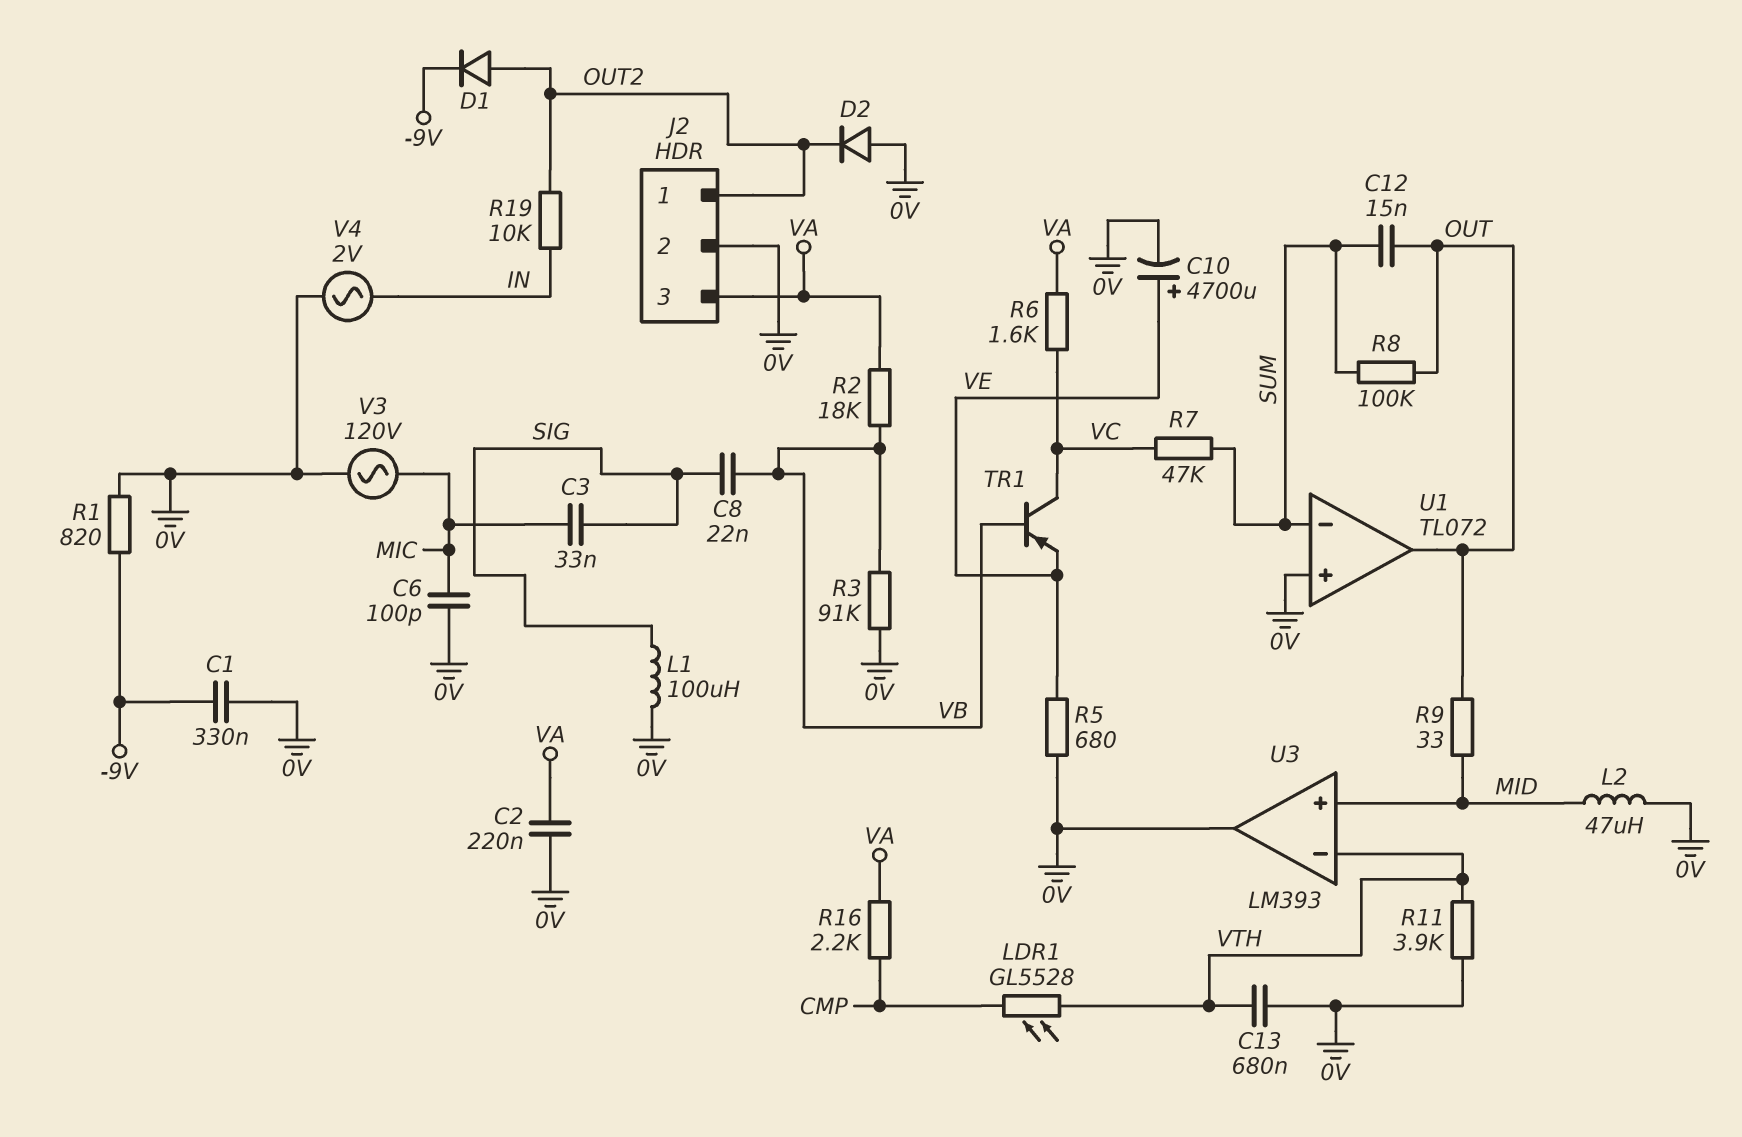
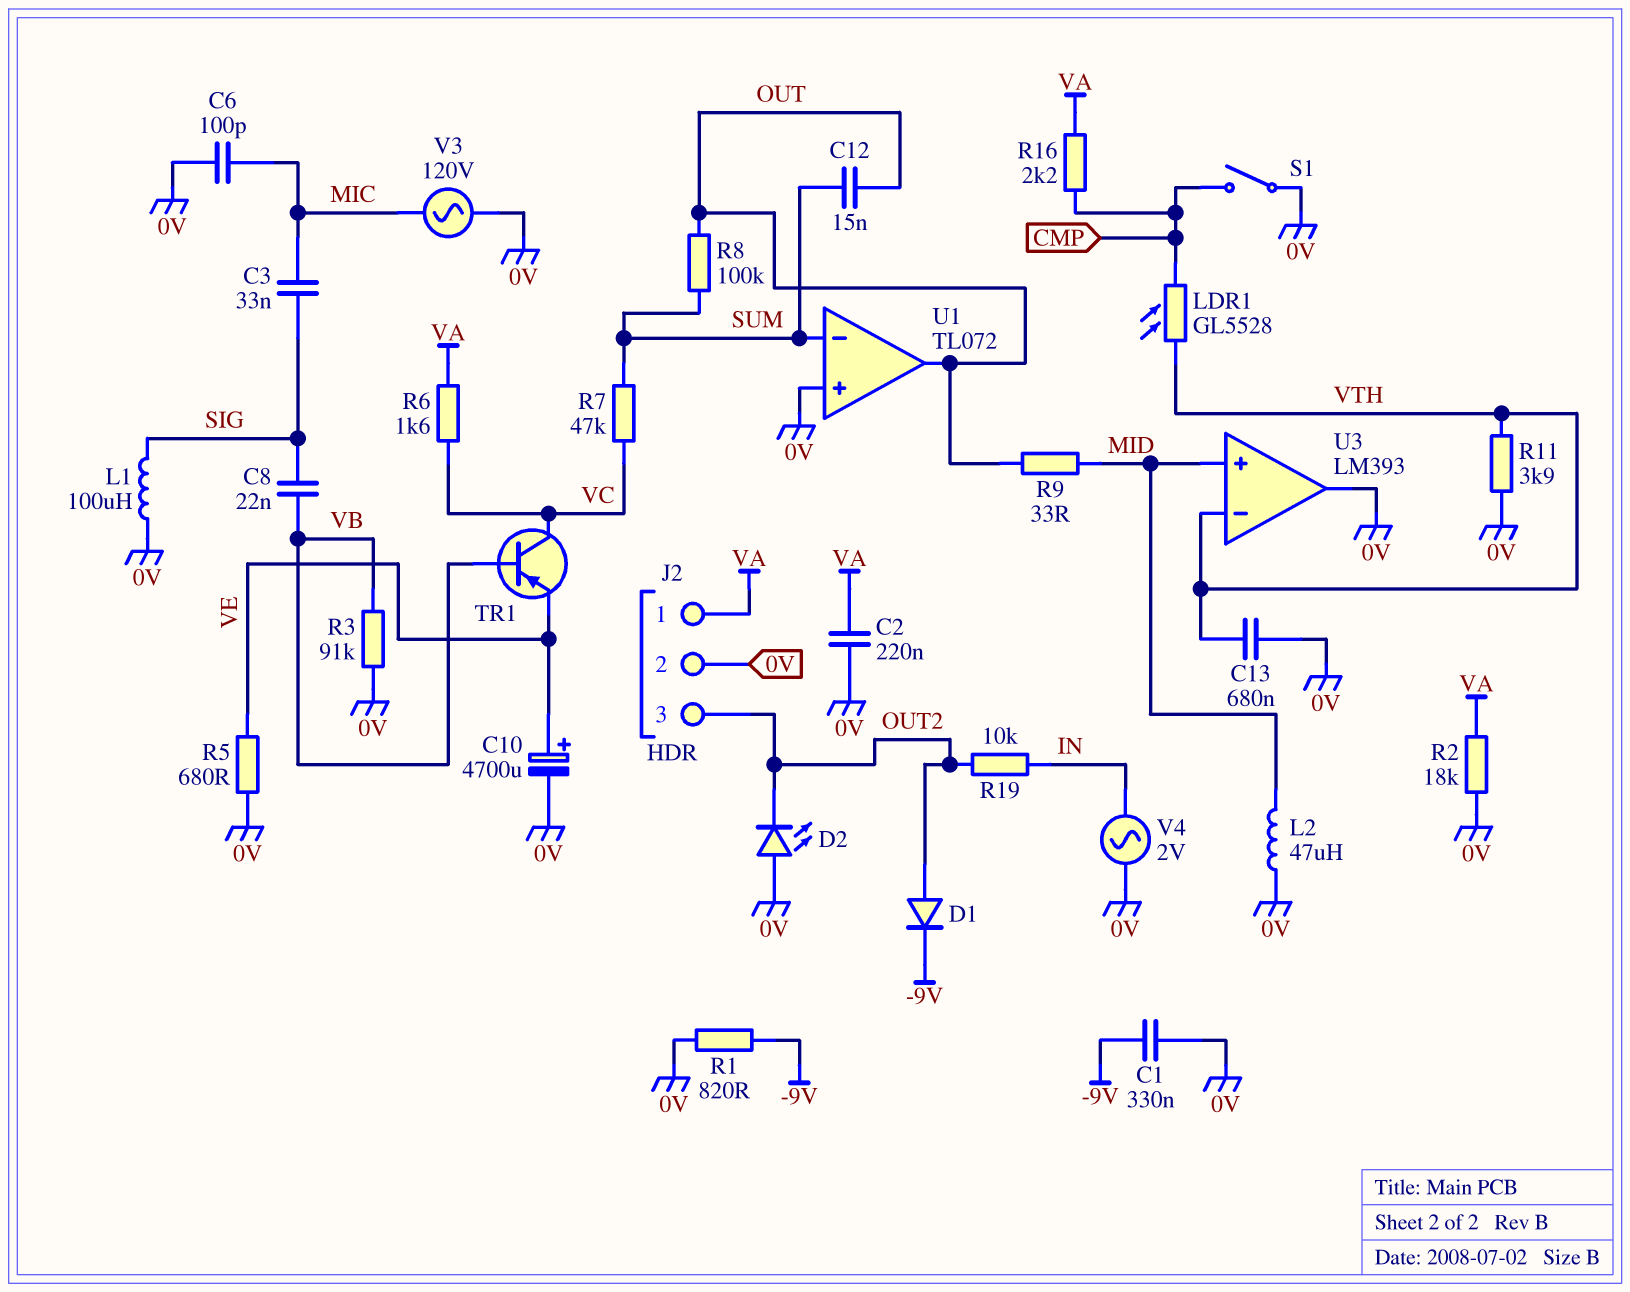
D2: diode (A 0V, K OUT2) -> LED (A 0V, K OUT2)
J2 pin 1: OUT2 -> VA
J2 pin 3: VA -> OUT2
R2: 18k (VA, VB) -> 18k (0V, VA)
S1: none -> switch (0V, CMP)

